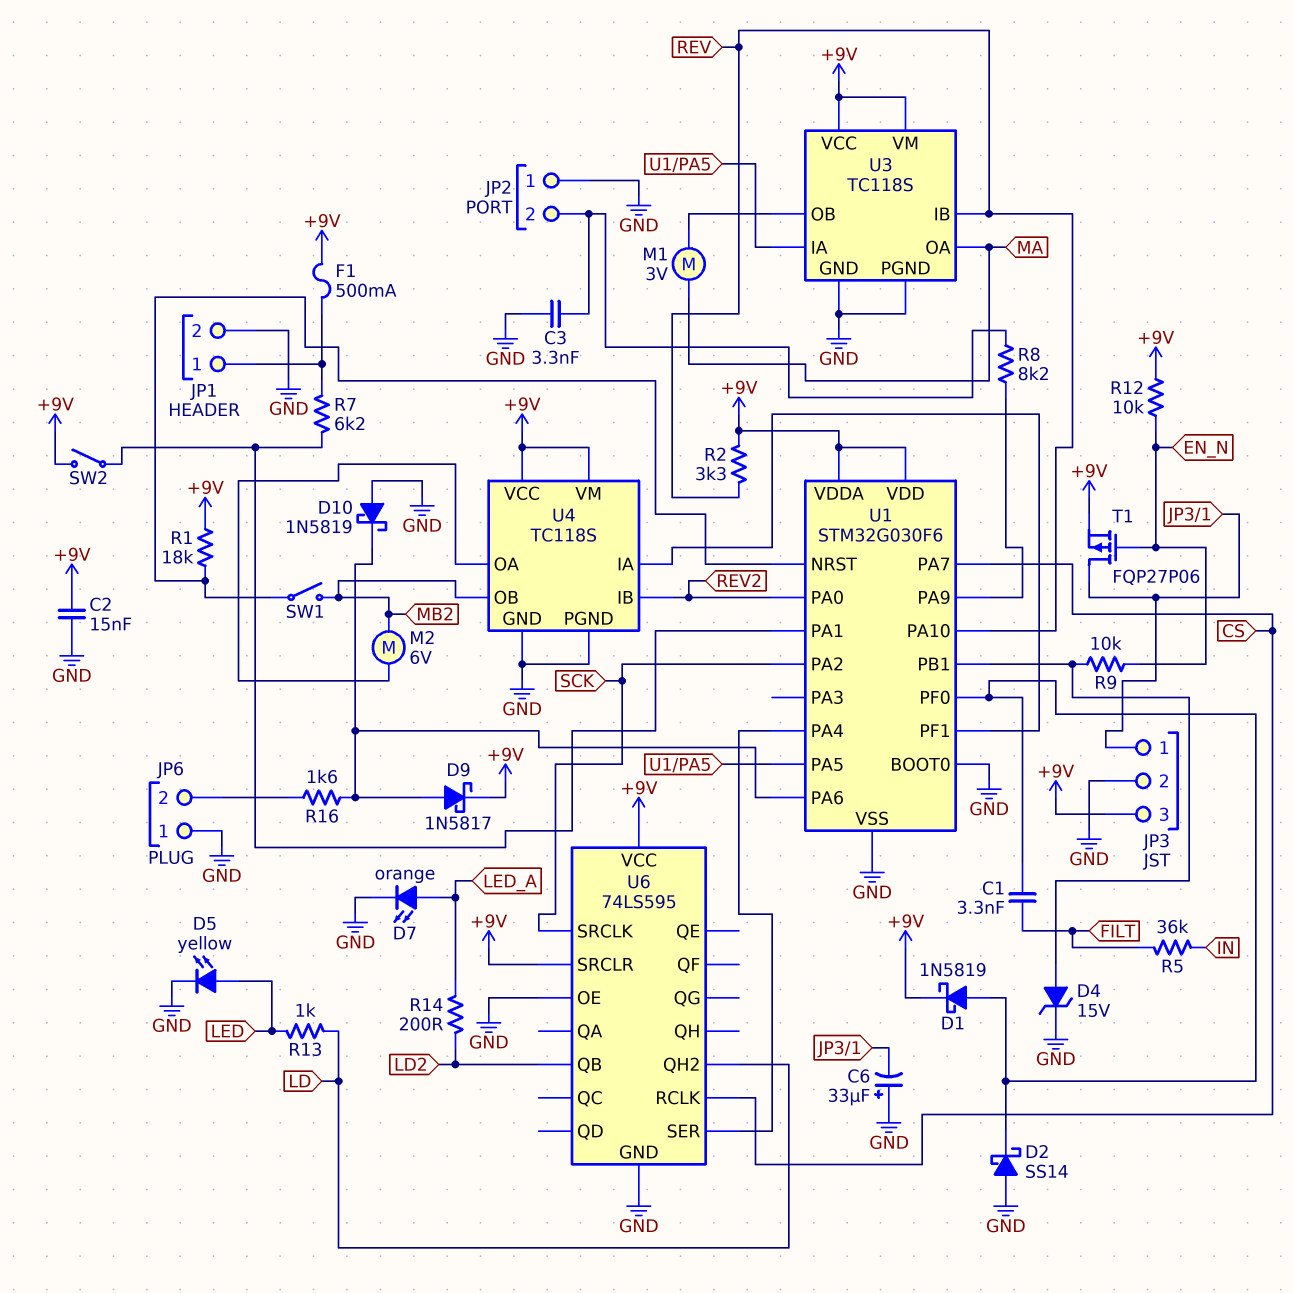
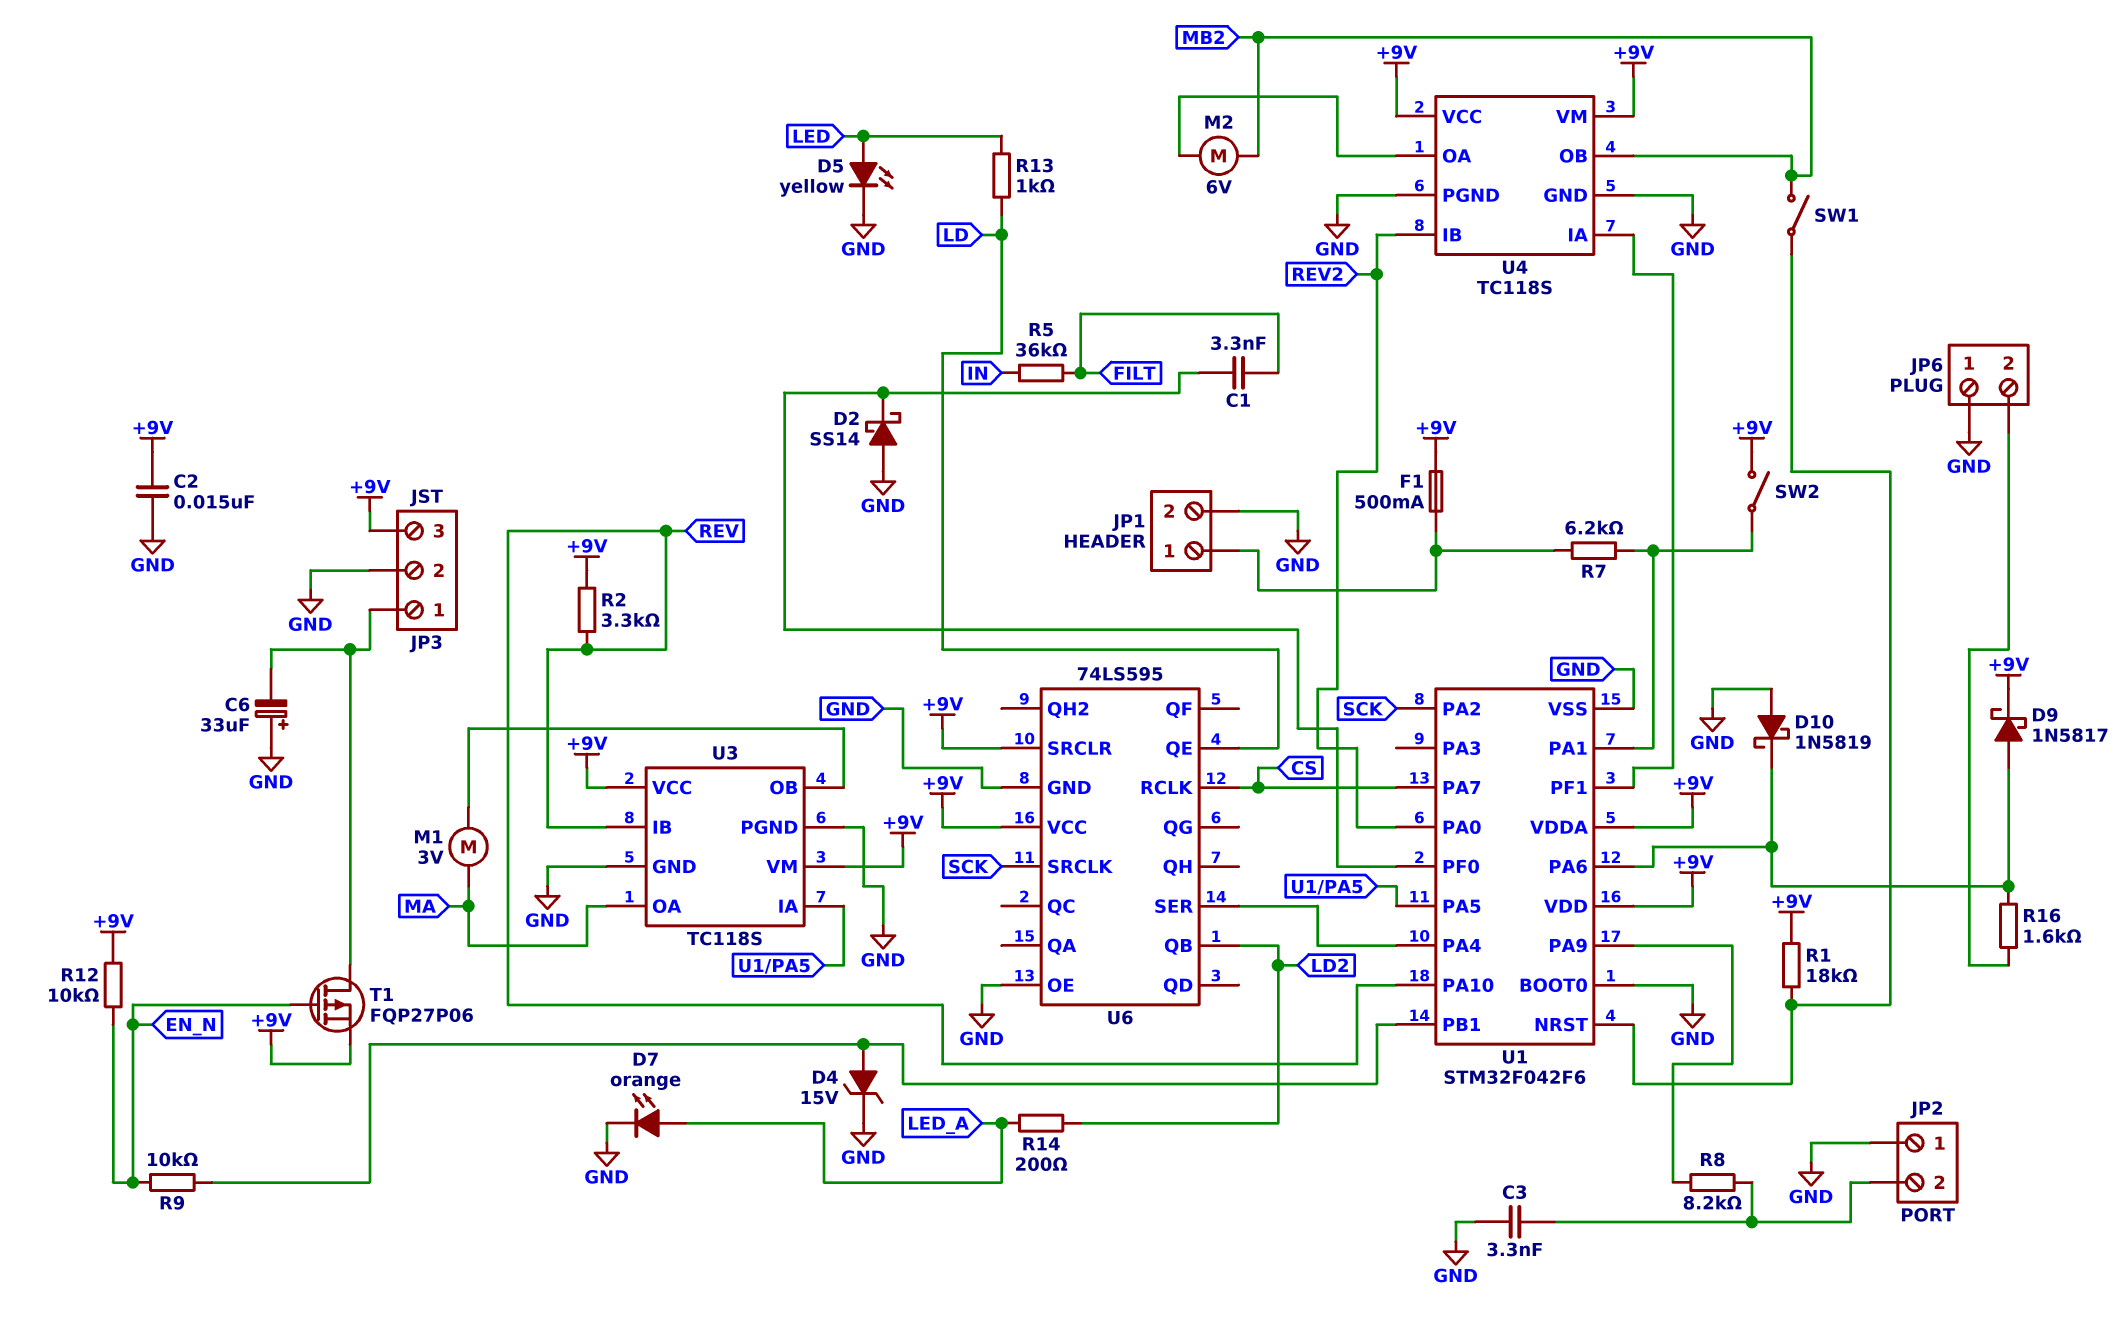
D1: schottky 1N5819 (A U1/PF0, K +9V) -> none
U1: STM32G030F6 -> STM32F042F6
U6 pin QE: none -> LD
U6 pin QH2: LD -> none

